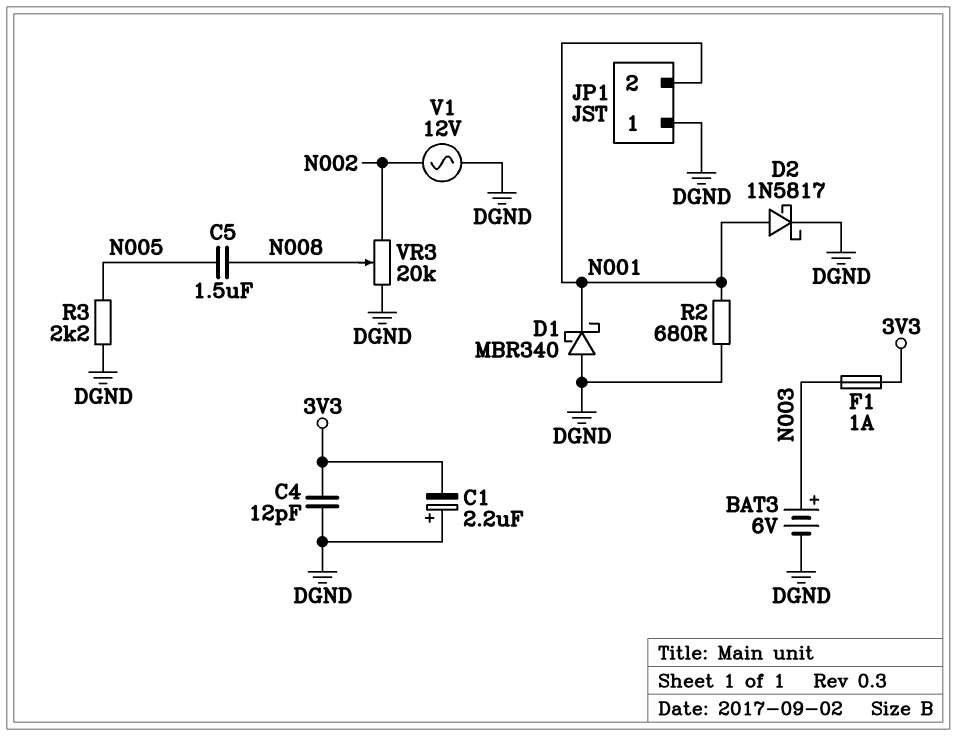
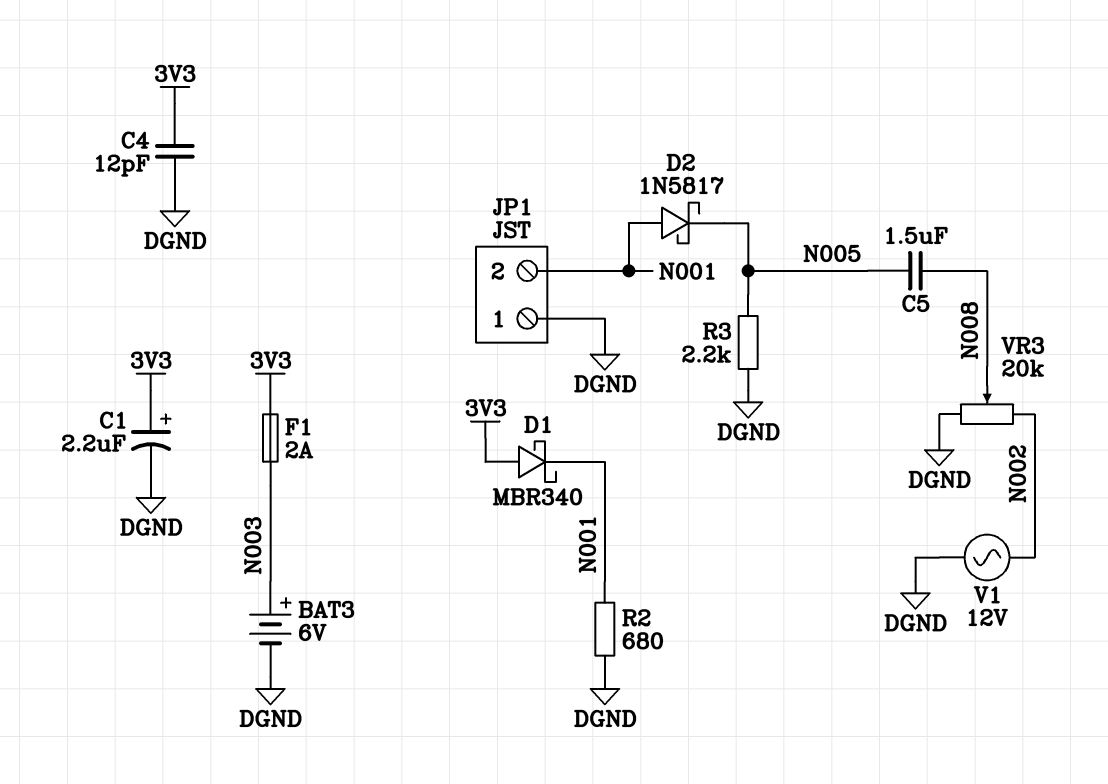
C1: 2.2uF (plus DGND, minus 3V3) -> 2.2uF (plus 3V3, minus DGND)
D1: schottky MBR340 (A DGND, K N001) -> schottky MBR340 (A 3V3, K N001)
D2: schottky 1N5817 (A N001, K DGND) -> schottky 1N5817 (A N001, K N005)
F1: 1A (3V3, N003) -> 2A (3V3, N003)

